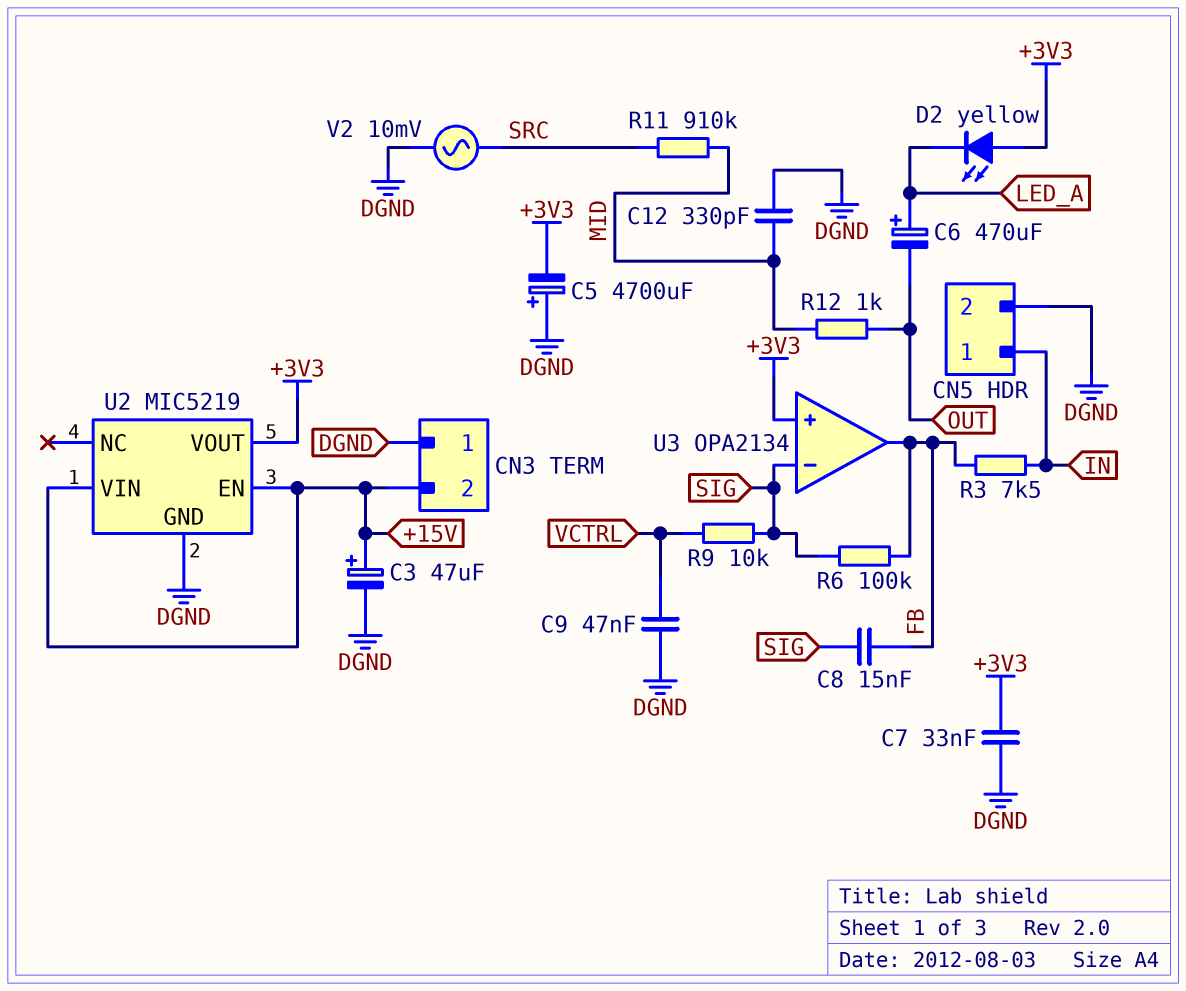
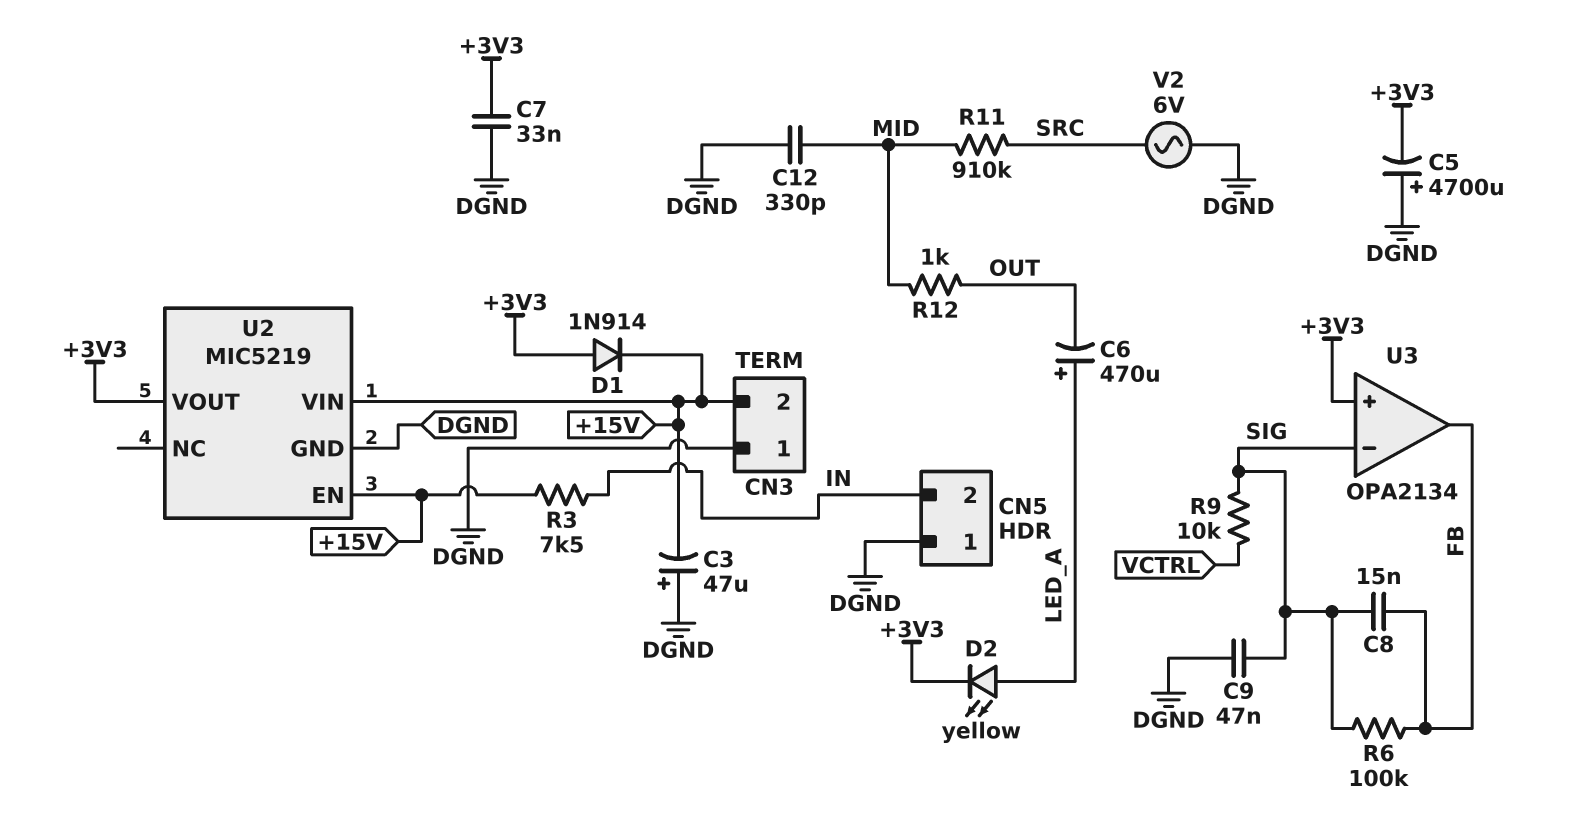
C3: 47uF (plus +15V, minus DGND) -> 47uF (plus DGND, minus +15V)
C9: 47nF (DGND, VCTRL) -> 47nF (DGND, SIG)
CN5 pin 1: IN -> DGND
CN5 pin 2: DGND -> IN
D1: none -> diode 1N914 (A +3V3, K +15V)
D2: LED yellow (A +3V3, K LED_A) -> LED yellow (A LED_A, K +3V3)
R3: 7.5k (FB, IN) -> 7.5k (+15V, IN)
V2: AC 10mV (DGND, SRC) -> AC 6V (DGND, SRC)

